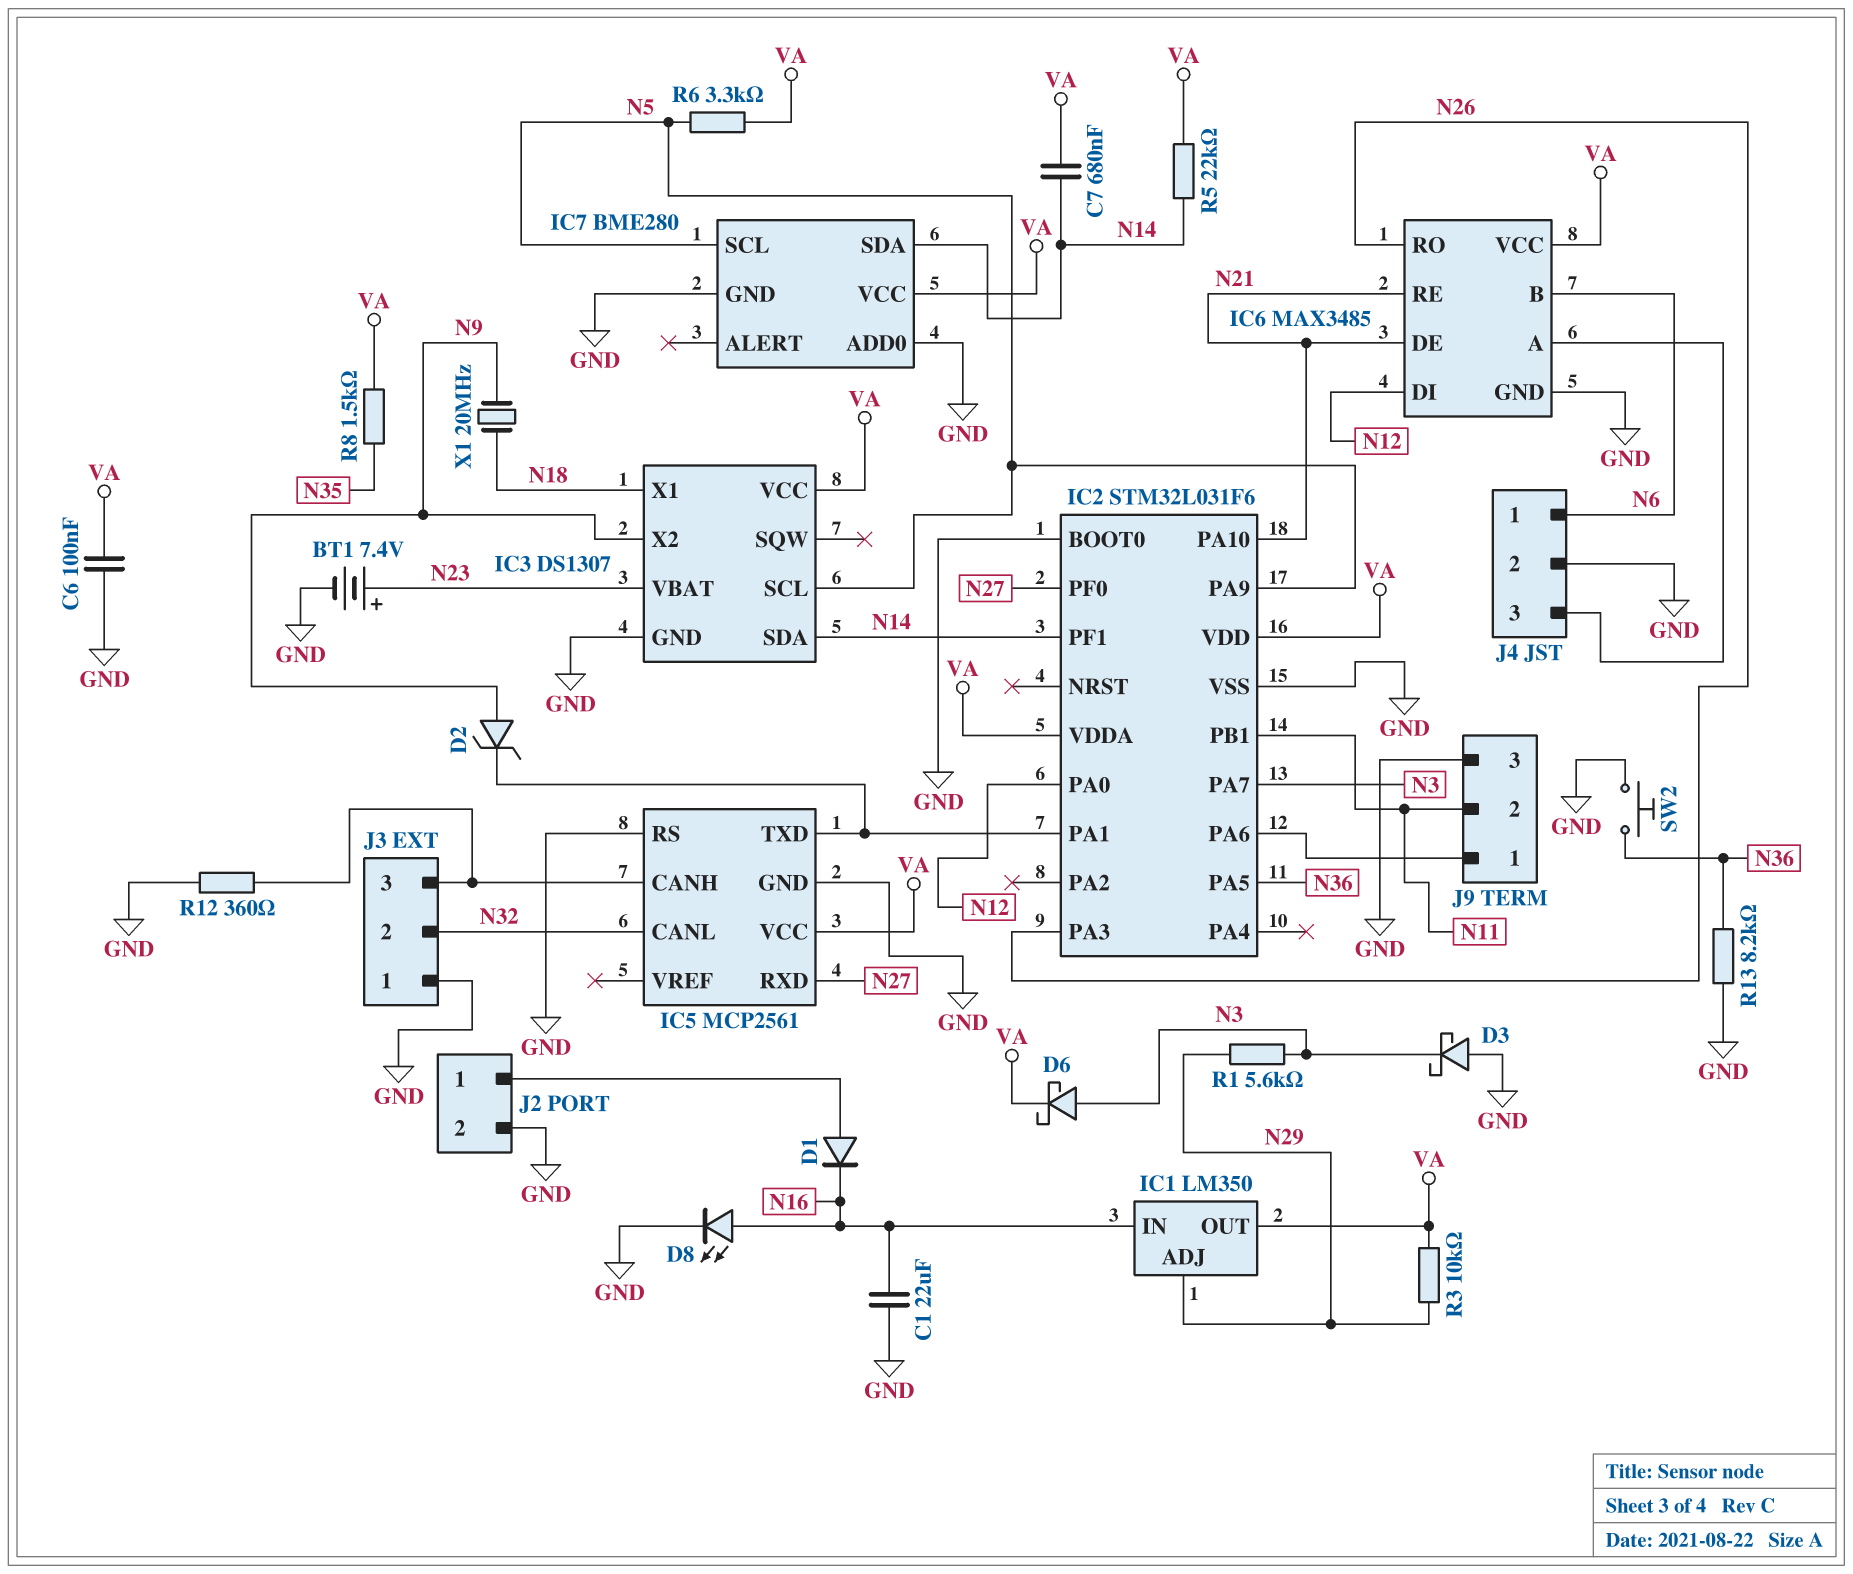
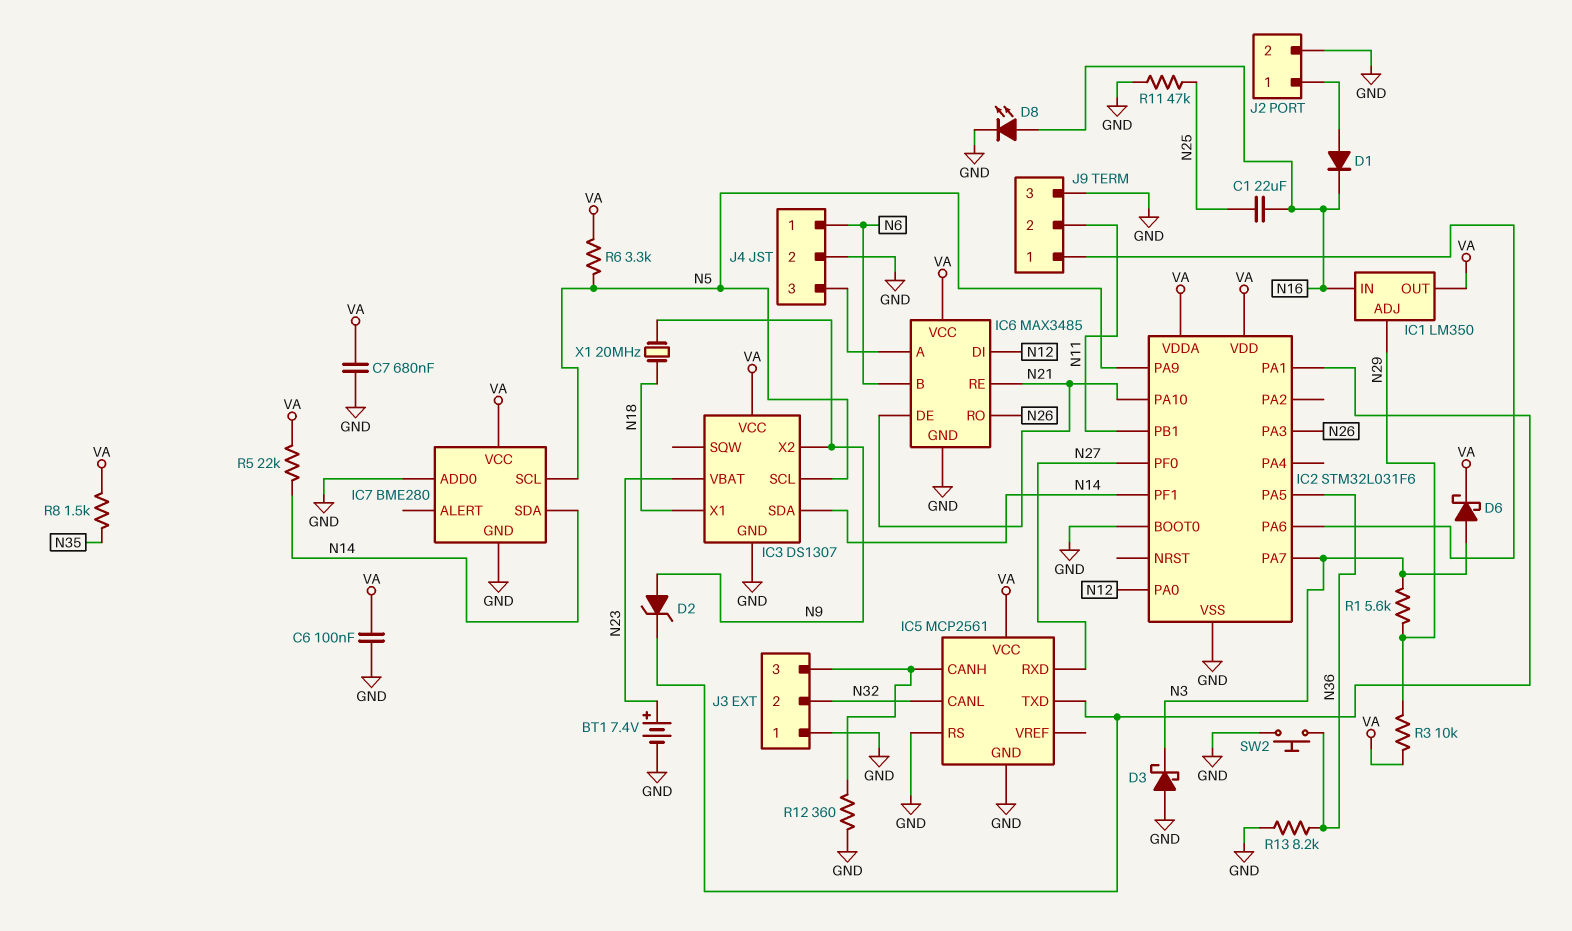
C1: 22uF (GND, N16) -> 22uF (N16, N25)
C7: 680nF (N14, VA) -> 680nF (GND, VA)
R11: none -> 47k (GND, N25)

